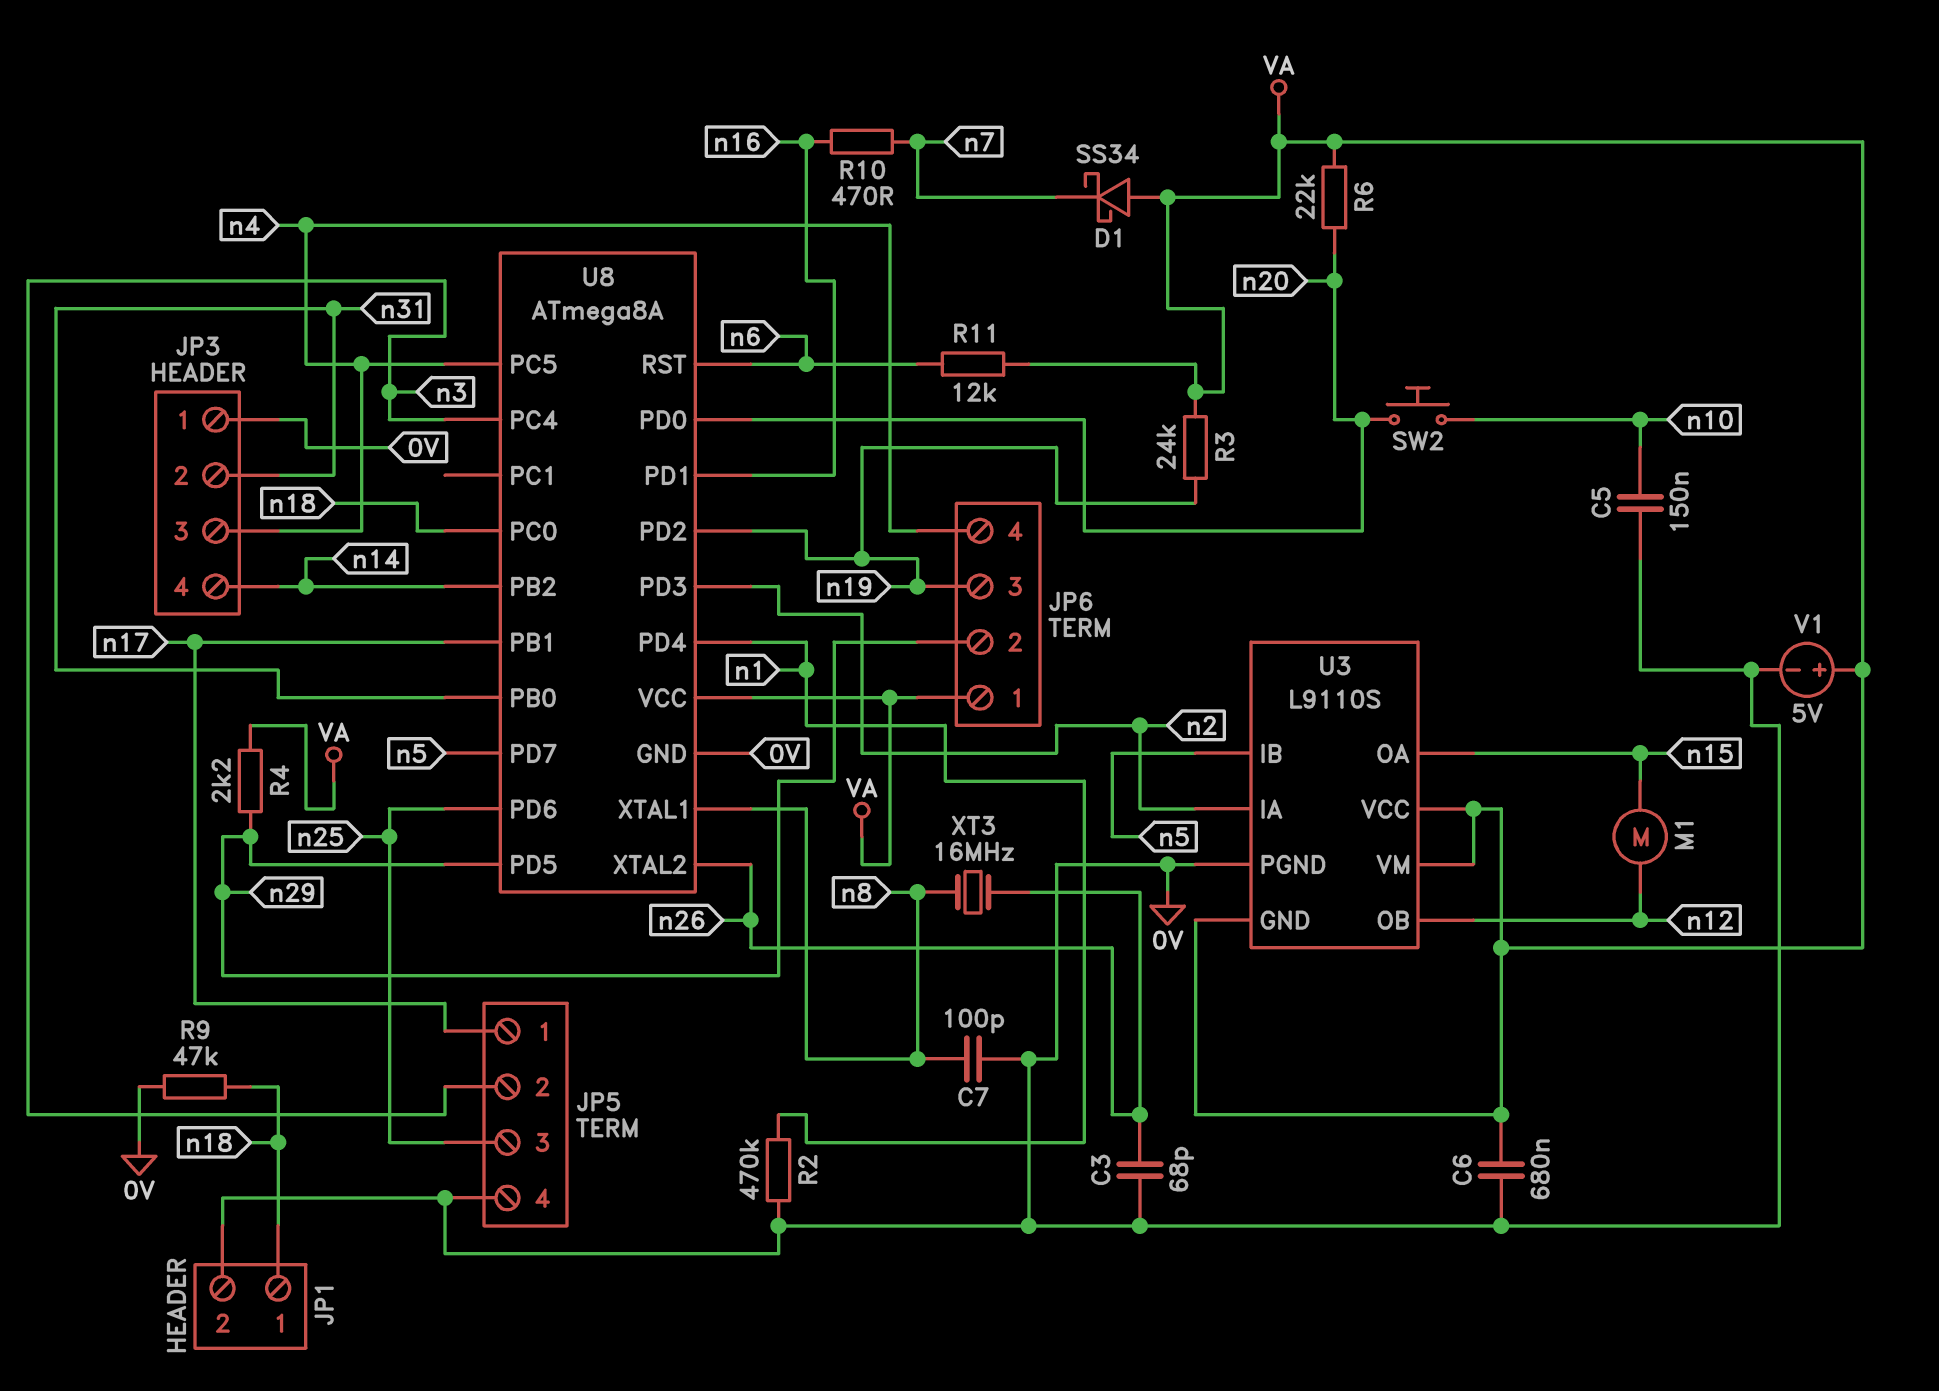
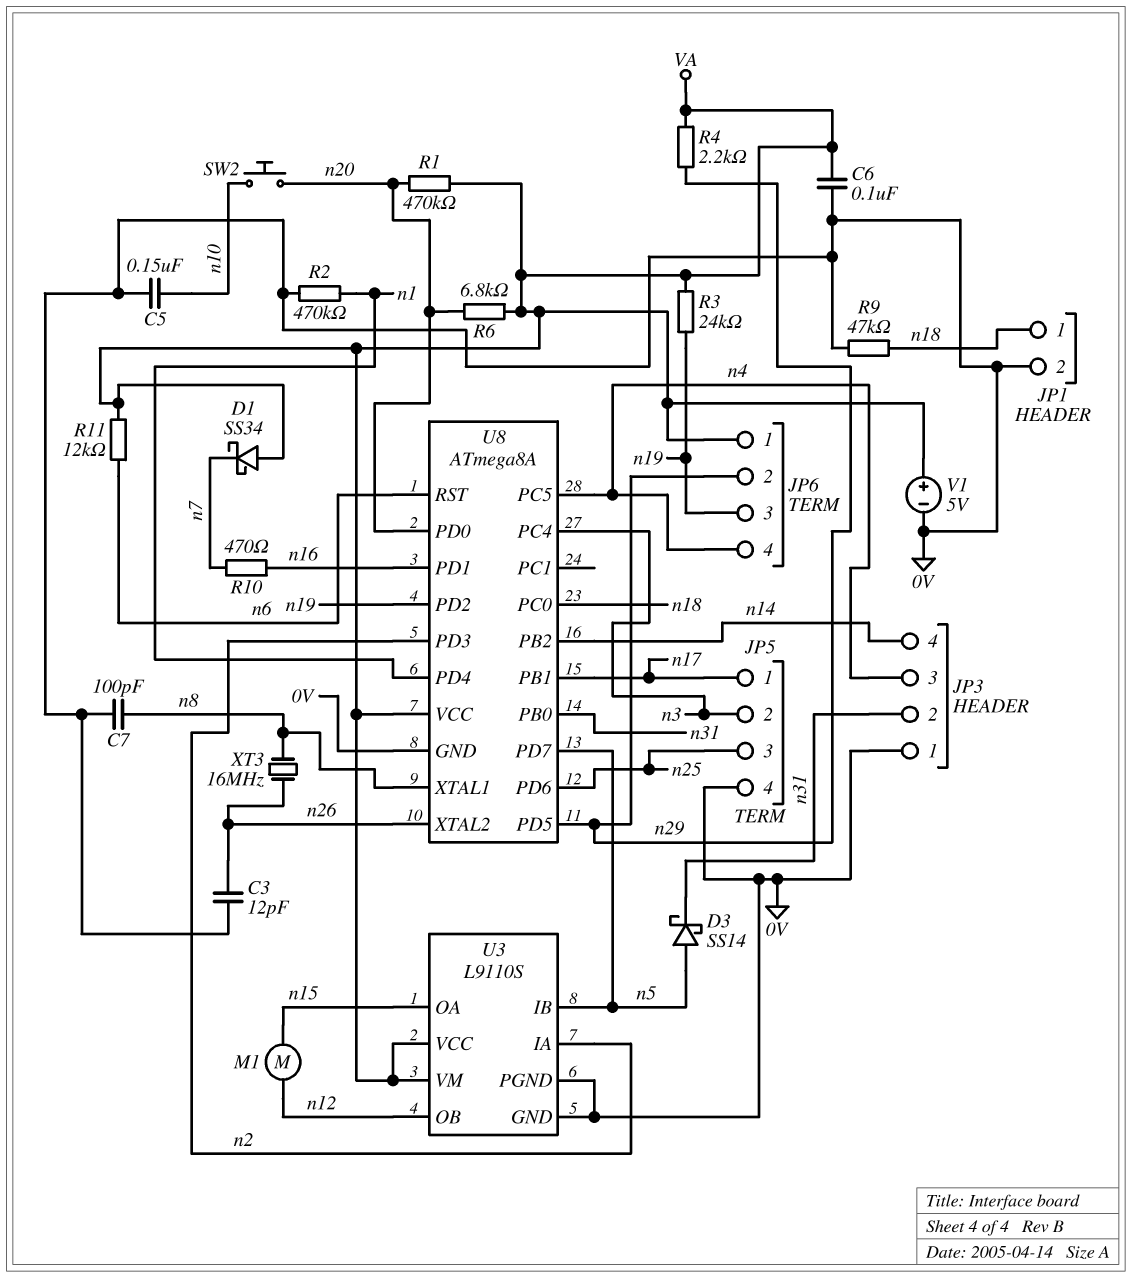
C3: 68pF (0V, n26) -> 12pF (0V, n26)
C6: 680nF (0V, VA) -> 100nF (0V, VA)
D3: none -> schottky SS14 (A n5, K n31)
R1: none -> 470k (VA, n20)
R6: 22k (VA, n20) -> 6.8k (VA, n20)
U3 pin GND: VA -> 0V

